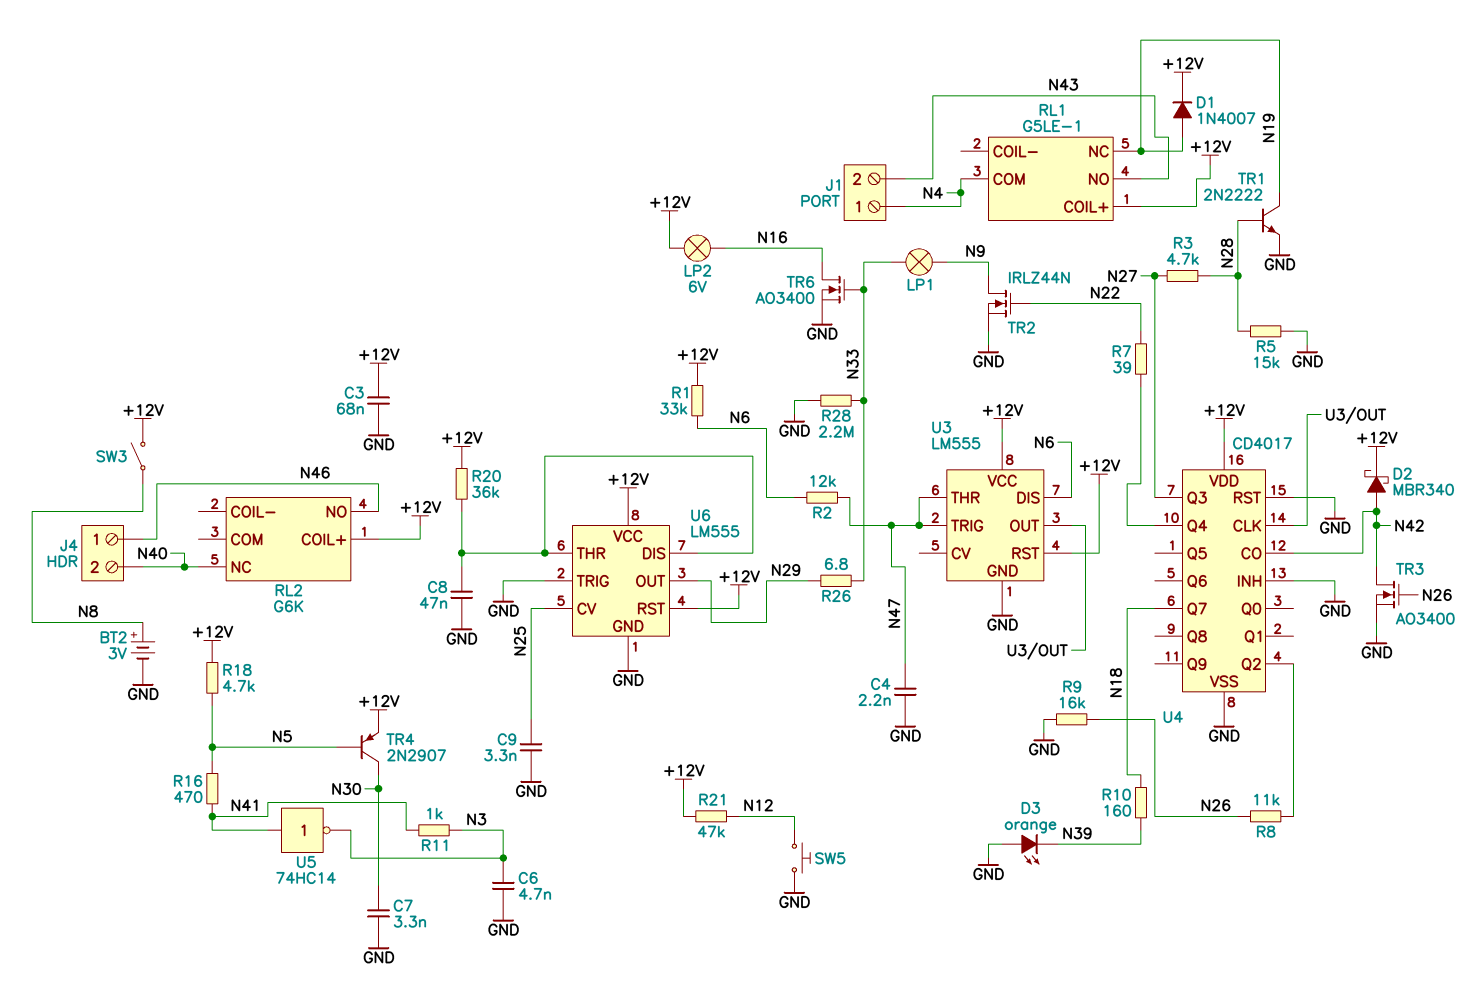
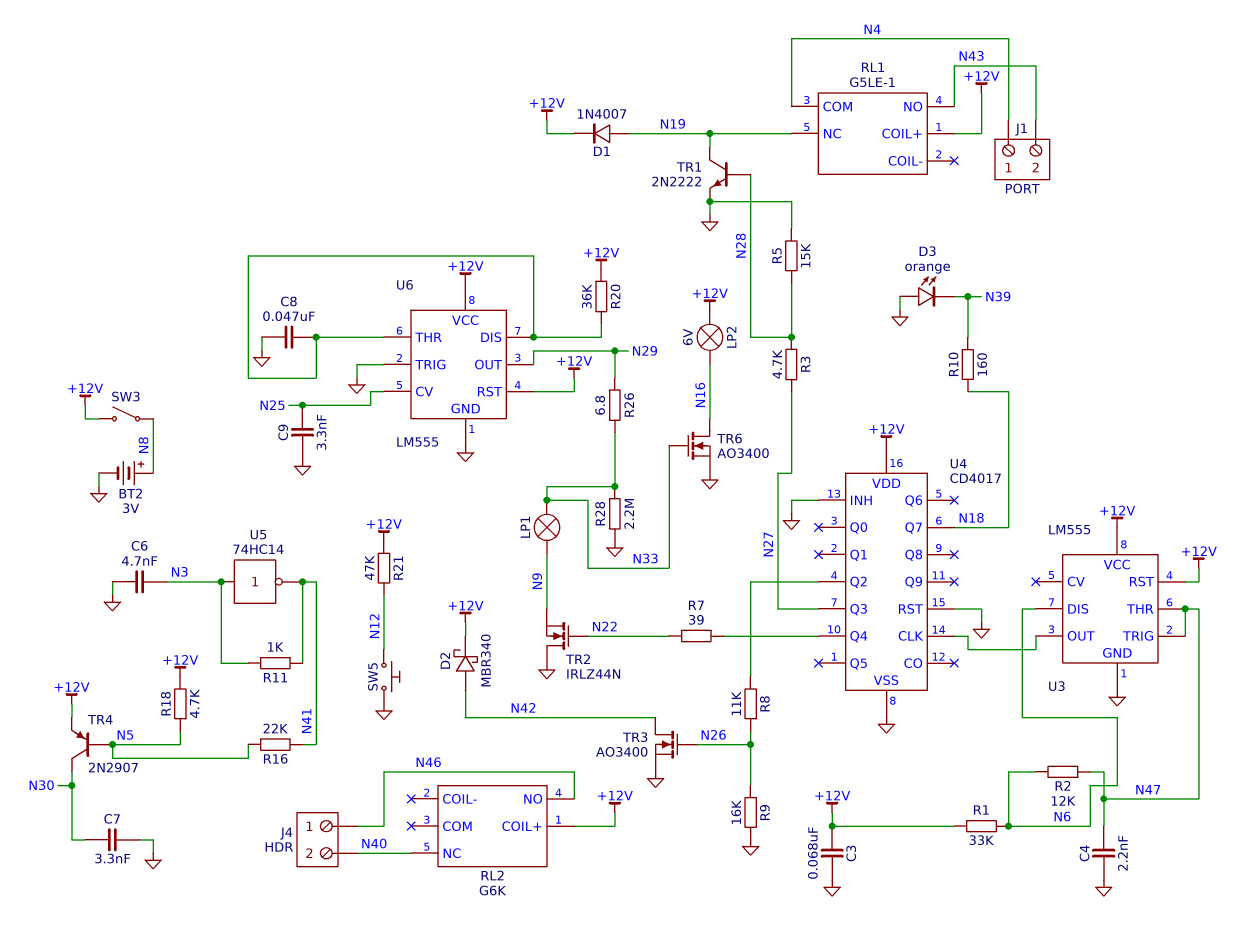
R16: 470 (N5, N41) -> 22k (N5, N41)
TR2: NMOS IRLZ44N (G N22, D N9, S GND) -> NMOS IRLZ44N (G N22, D GND, S N9)
U4 pin CO: N42 -> none
U5: NOT 74HC14 (in N41, out N3) -> NOT 74HC14 (in N3, out N41)

